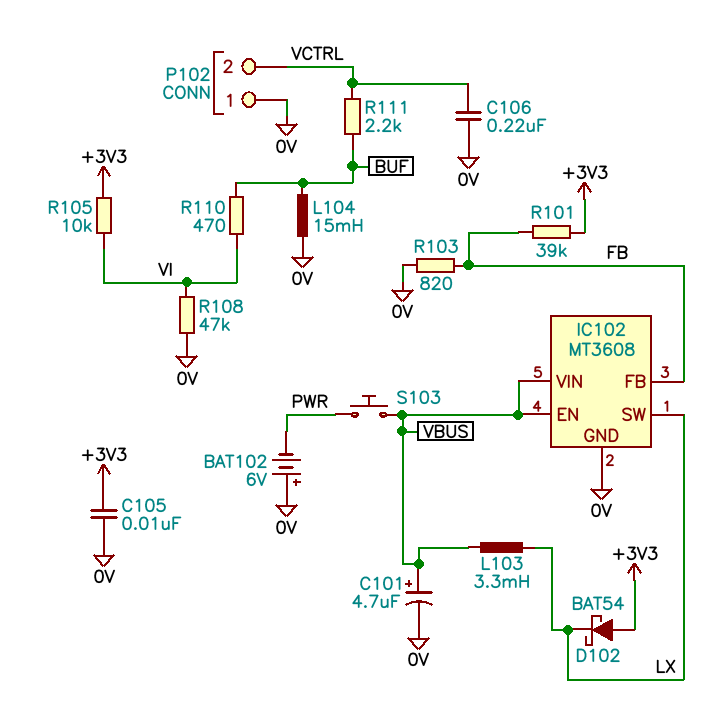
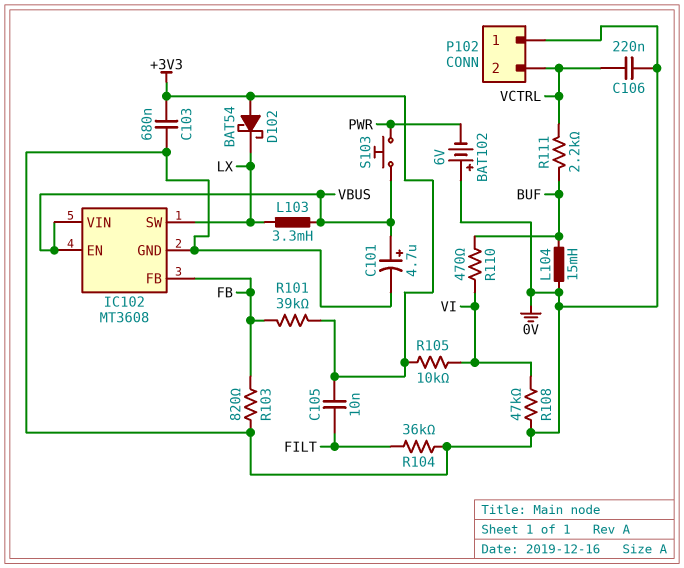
C103: none -> 680nF (+3V3, 0V)
C105: 10nF (+3V3, 0V) -> 10nF (+3V3, FILT)
R104: none -> 36k (0V, FILT)

